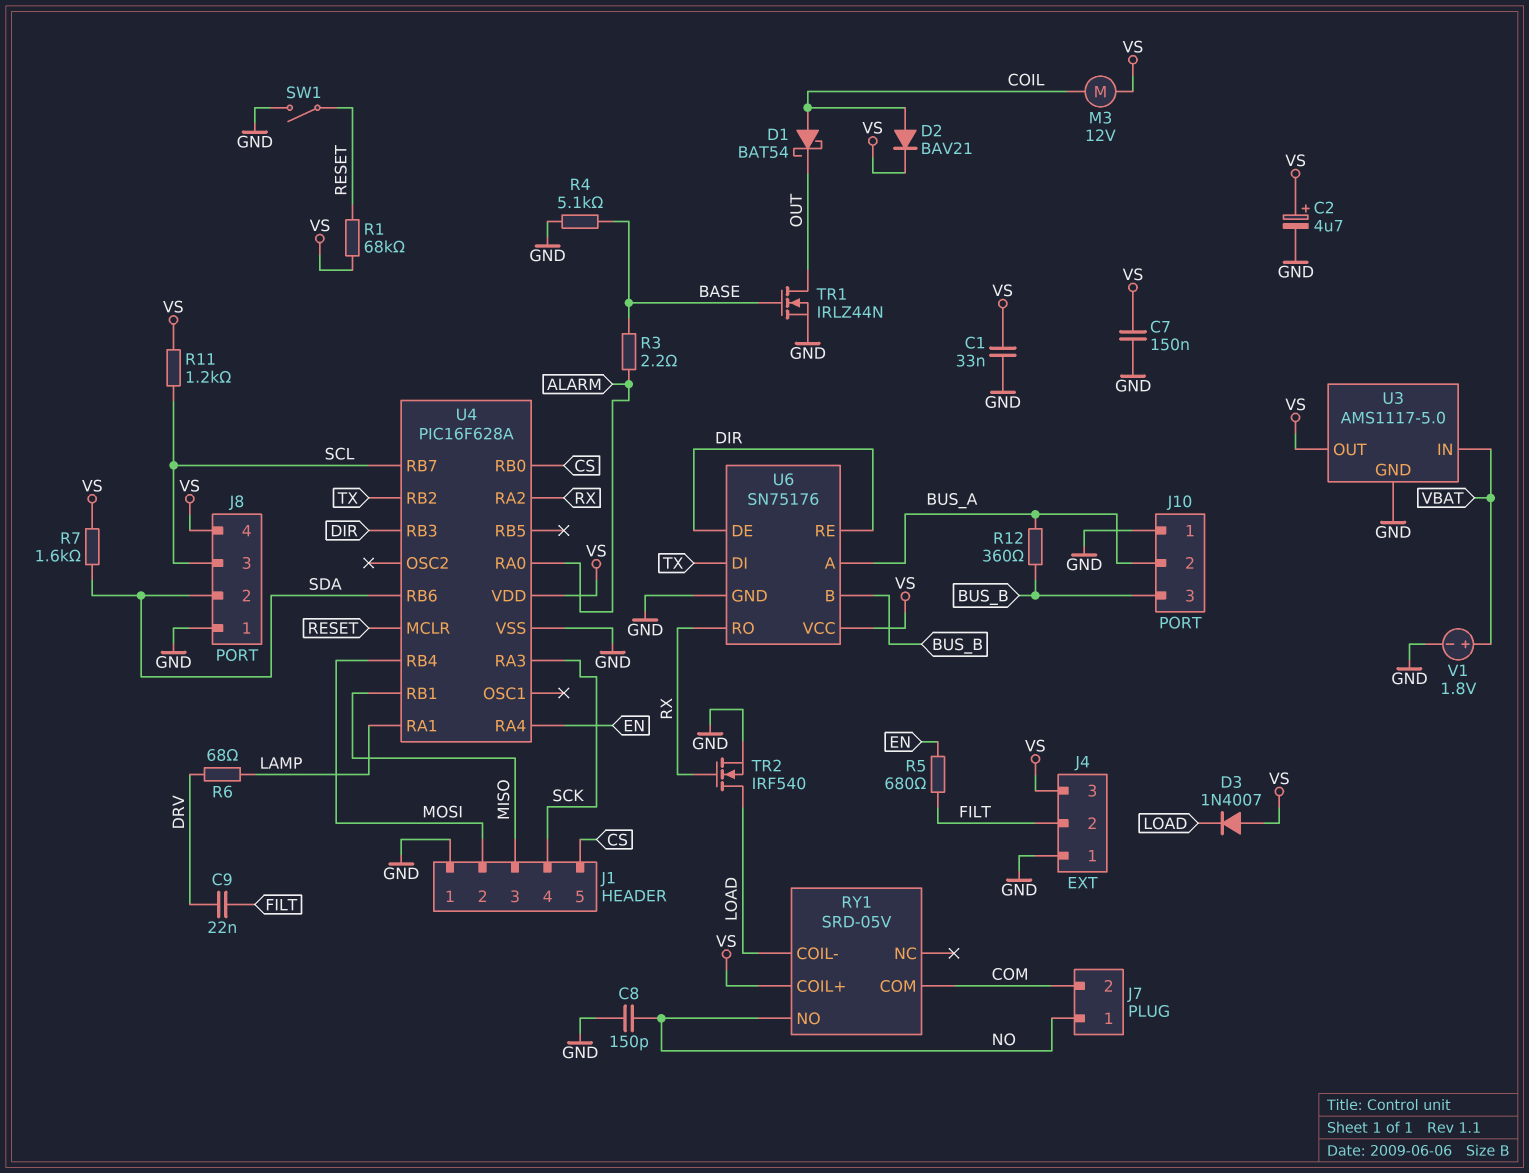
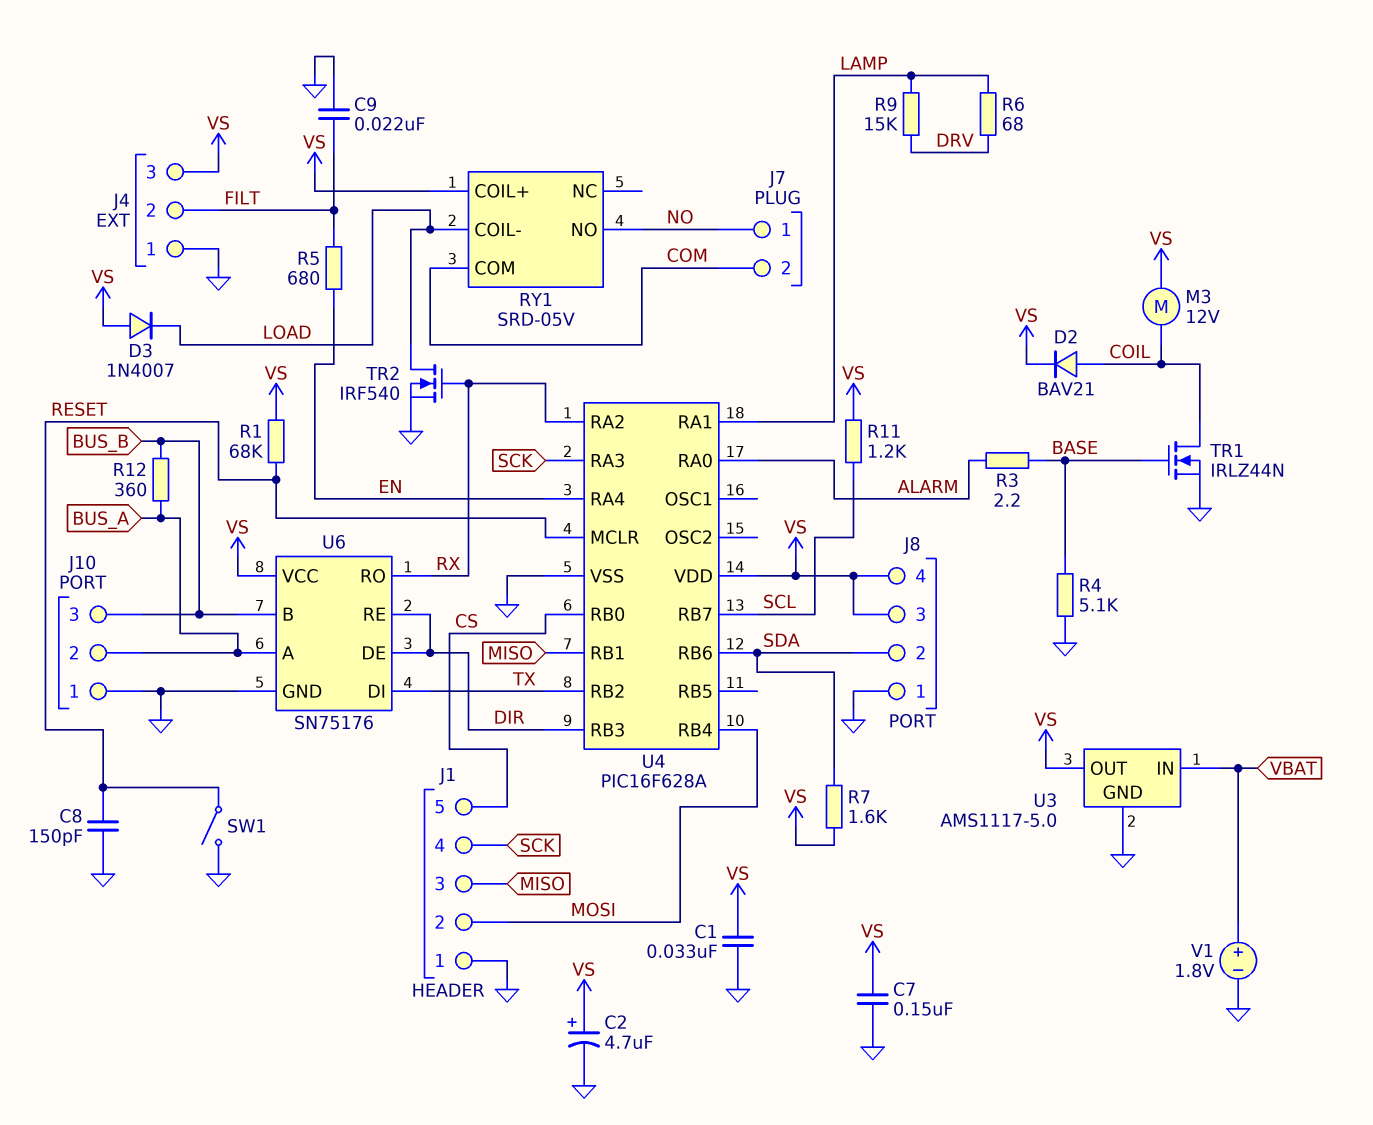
C8: 150pF (GND, NO) -> 150pF (GND, RESET)
C9: 22nF (DRV, FILT) -> 22nF (FILT, GND)
D1: schottky BAT54 (A COIL, K OUT) -> none
J8 pin 3: SCL -> VS
R9: none -> 15k (DRV, LAMP)
TR1: NMOS IRLZ44N (G BASE, D OUT, S GND) -> NMOS IRLZ44N (G BASE, D COIL, S GND)

